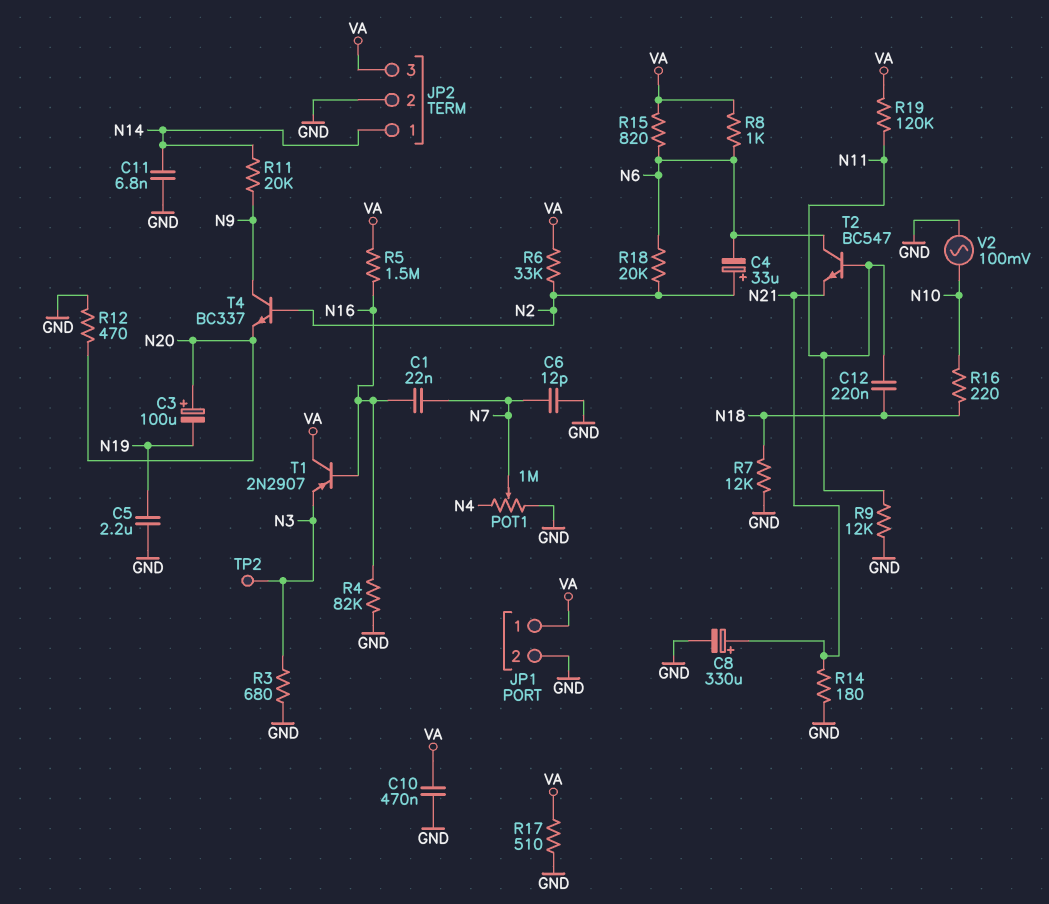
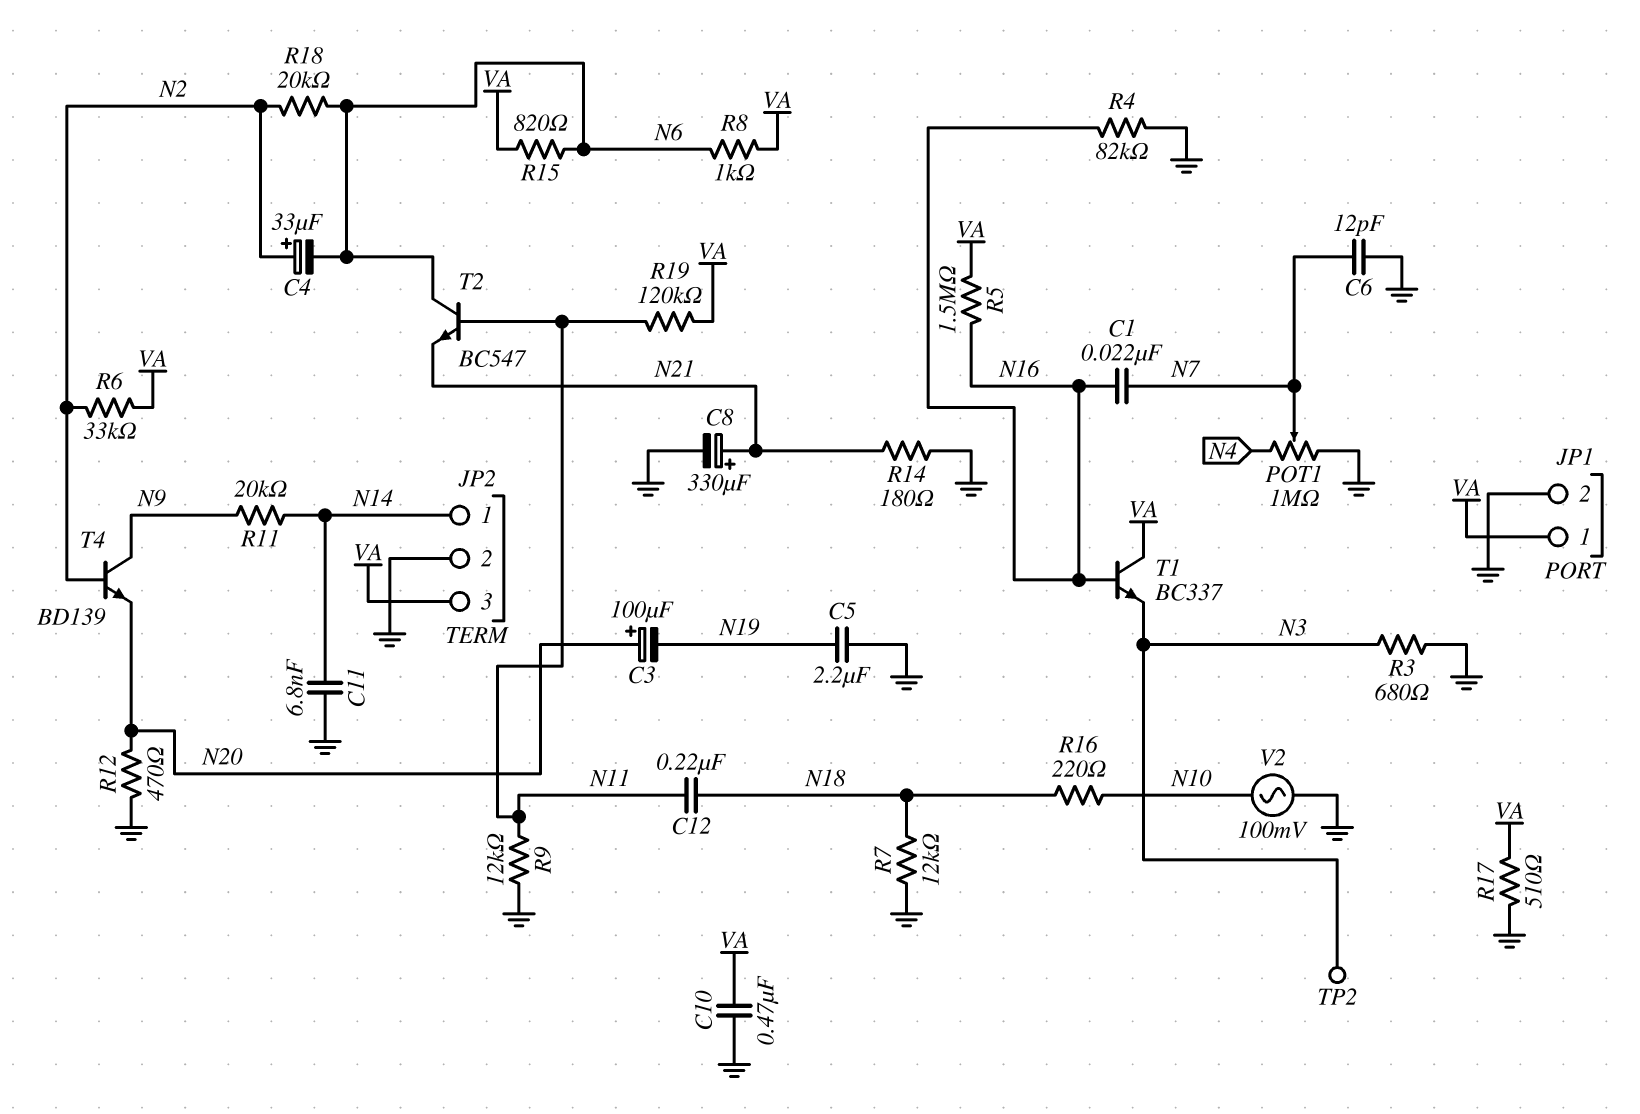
T1: PNP 2N2907 (B N16, C VA, E N3) -> NPN BC337 (B N16, C VA, E N3)
T4: NPN BC337 (B N2, C N9, E N20) -> NPN BD139 (B N2, C N9, E N20)

